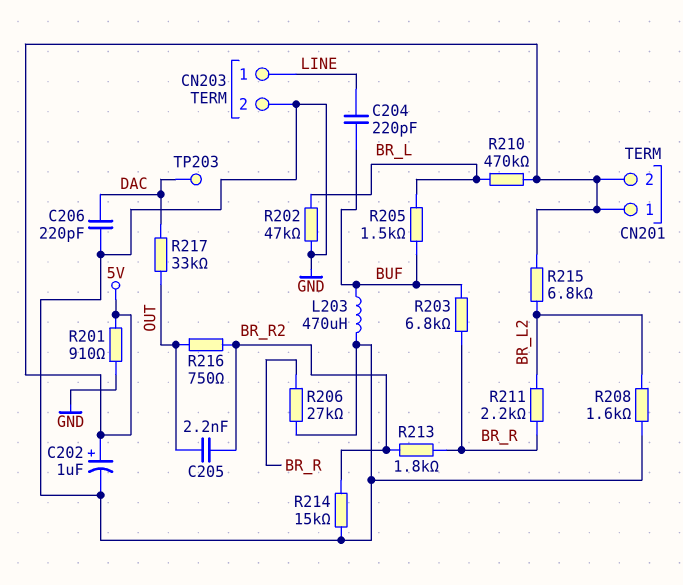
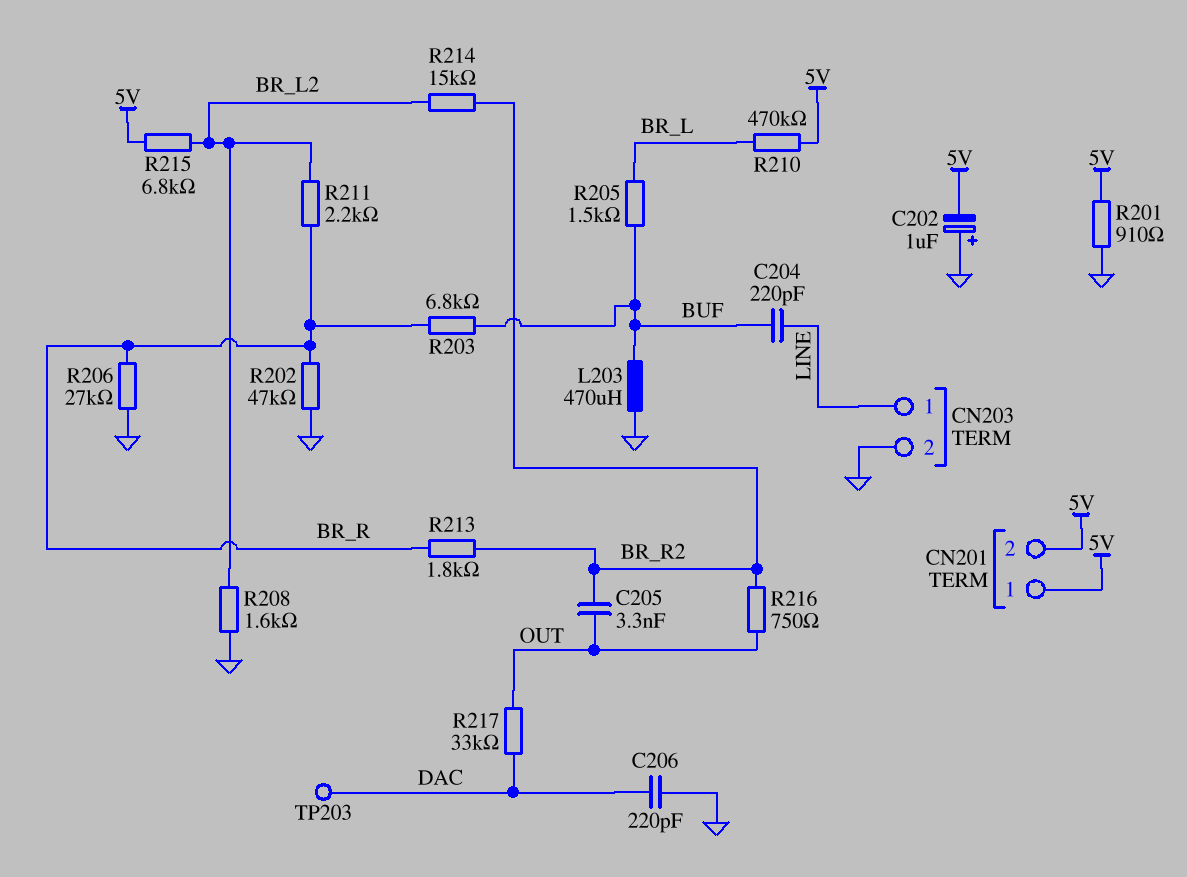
C202: 1uF (plus 5V, minus GND) -> 1uF (plus GND, minus 5V)
C205: 2.2nF (BR_R2, OUT) -> 3.3nF (BR_R2, OUT)
R202: 47k (BR_L, GND) -> 47k (BR_R, GND)
R214: 15k (BR_R2, GND) -> 15k (BR_L2, BR_R2)

